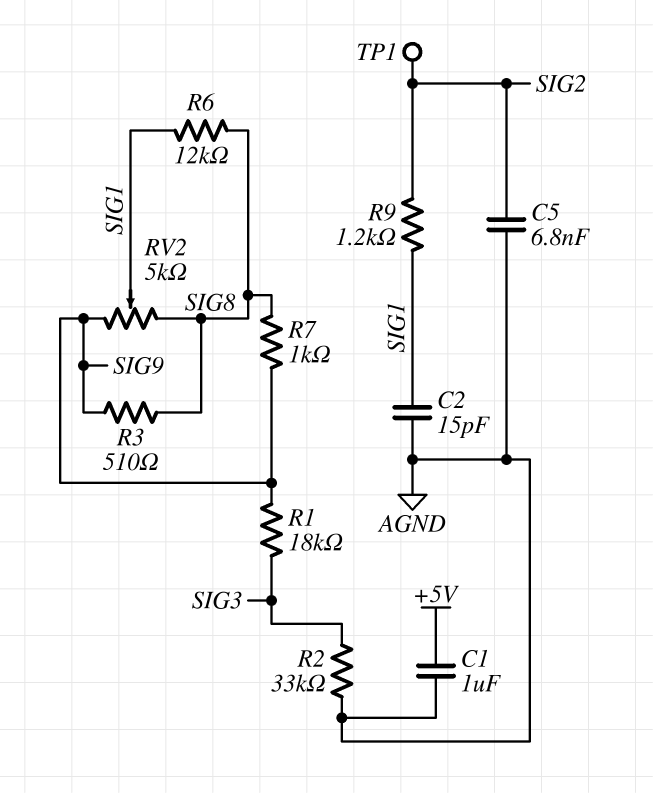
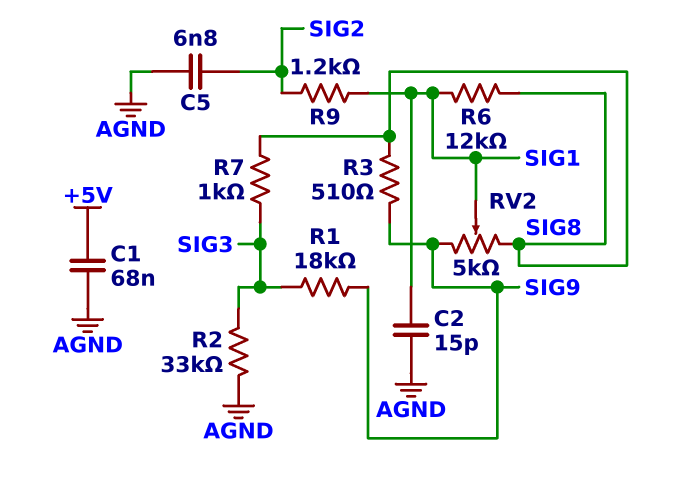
C1: 1uF (+5V, AGND) -> 68nF (+5V, AGND)
R7: 1k (SIG8, SIG9) -> 1k (SIG3, SIG8)
TP1: test point (SIG2) -> none

